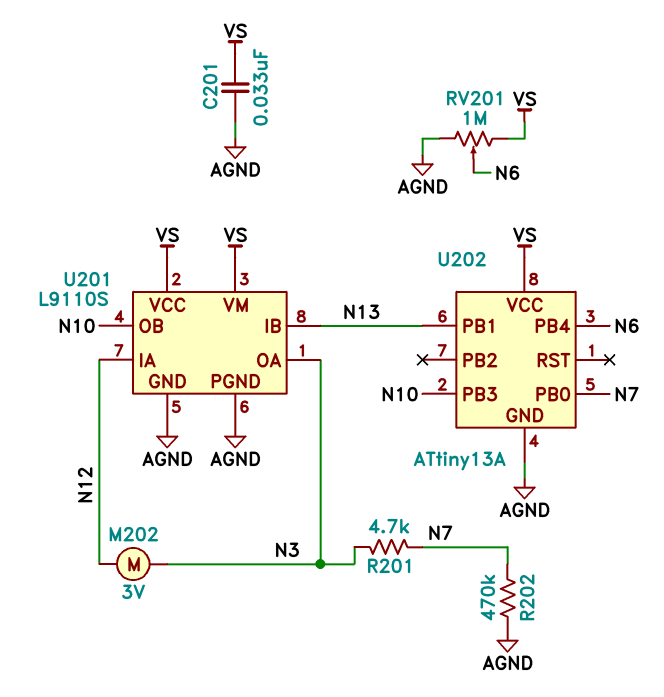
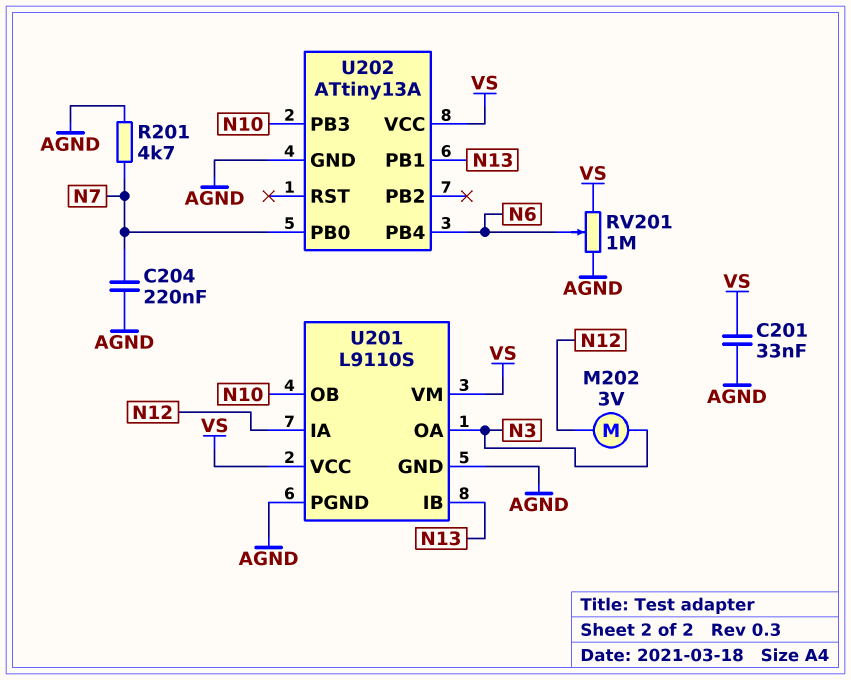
C204: none -> 220nF (AGND, N7)
R201: 4.7k (N3, N7) -> 4.7k (AGND, N7)
R202: 470k (AGND, N7) -> none

